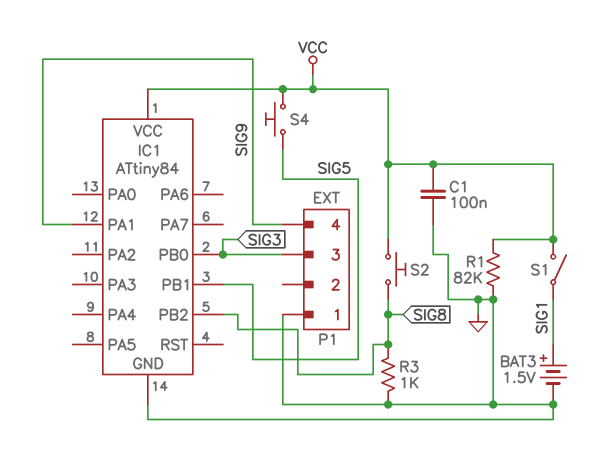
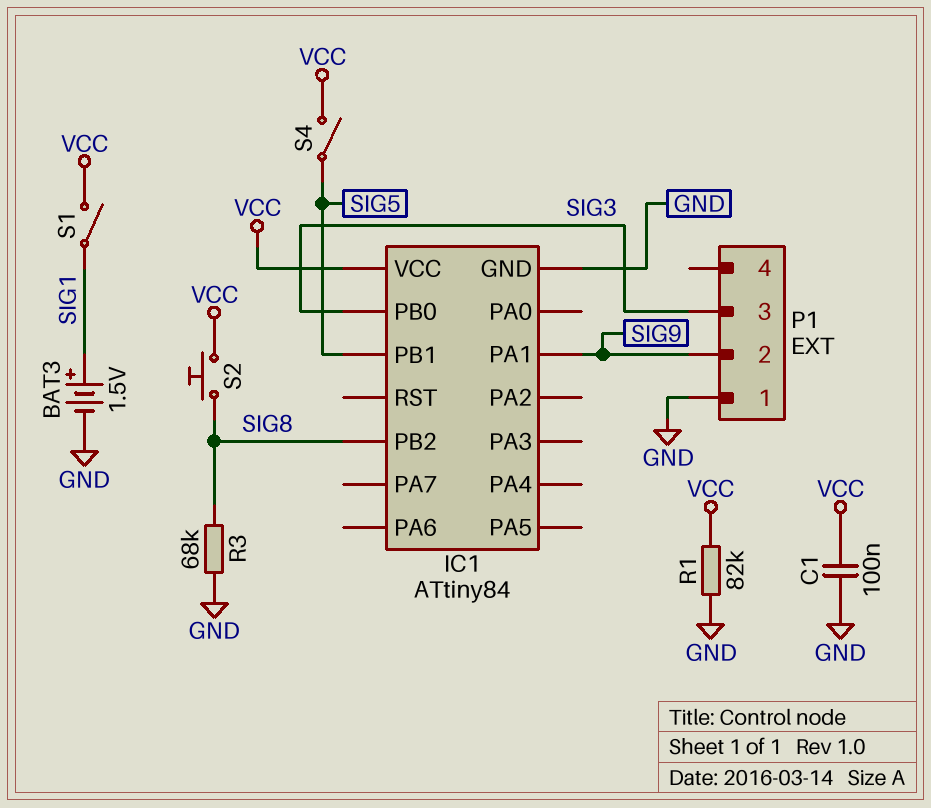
P1 pin 2: none -> SIG9
P1 pin 4: SIG9 -> none
R3: 1k (GND, SIG8) -> 68k (GND, SIG8)
S4: button (SIG5, VCC) -> switch (SIG5, VCC)

